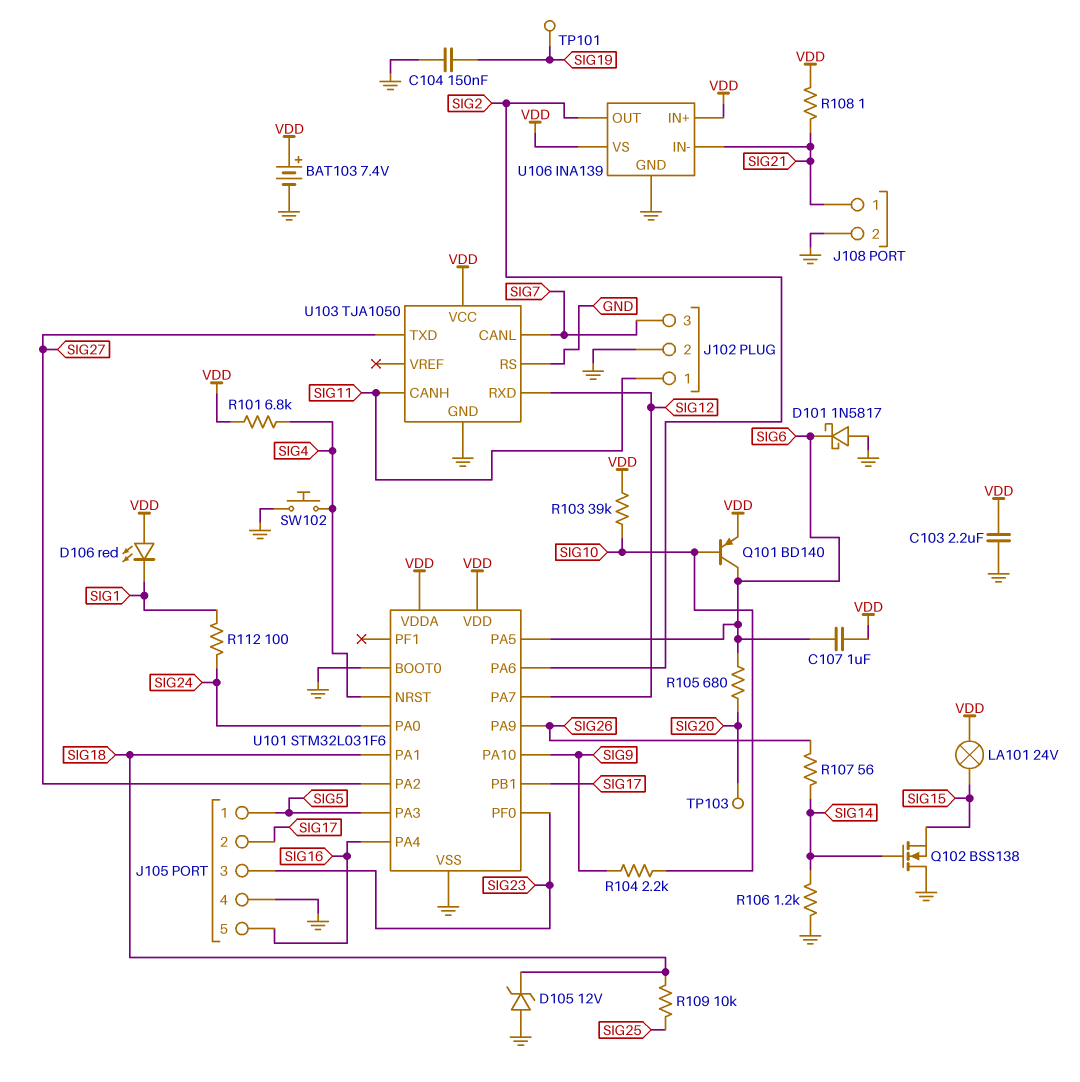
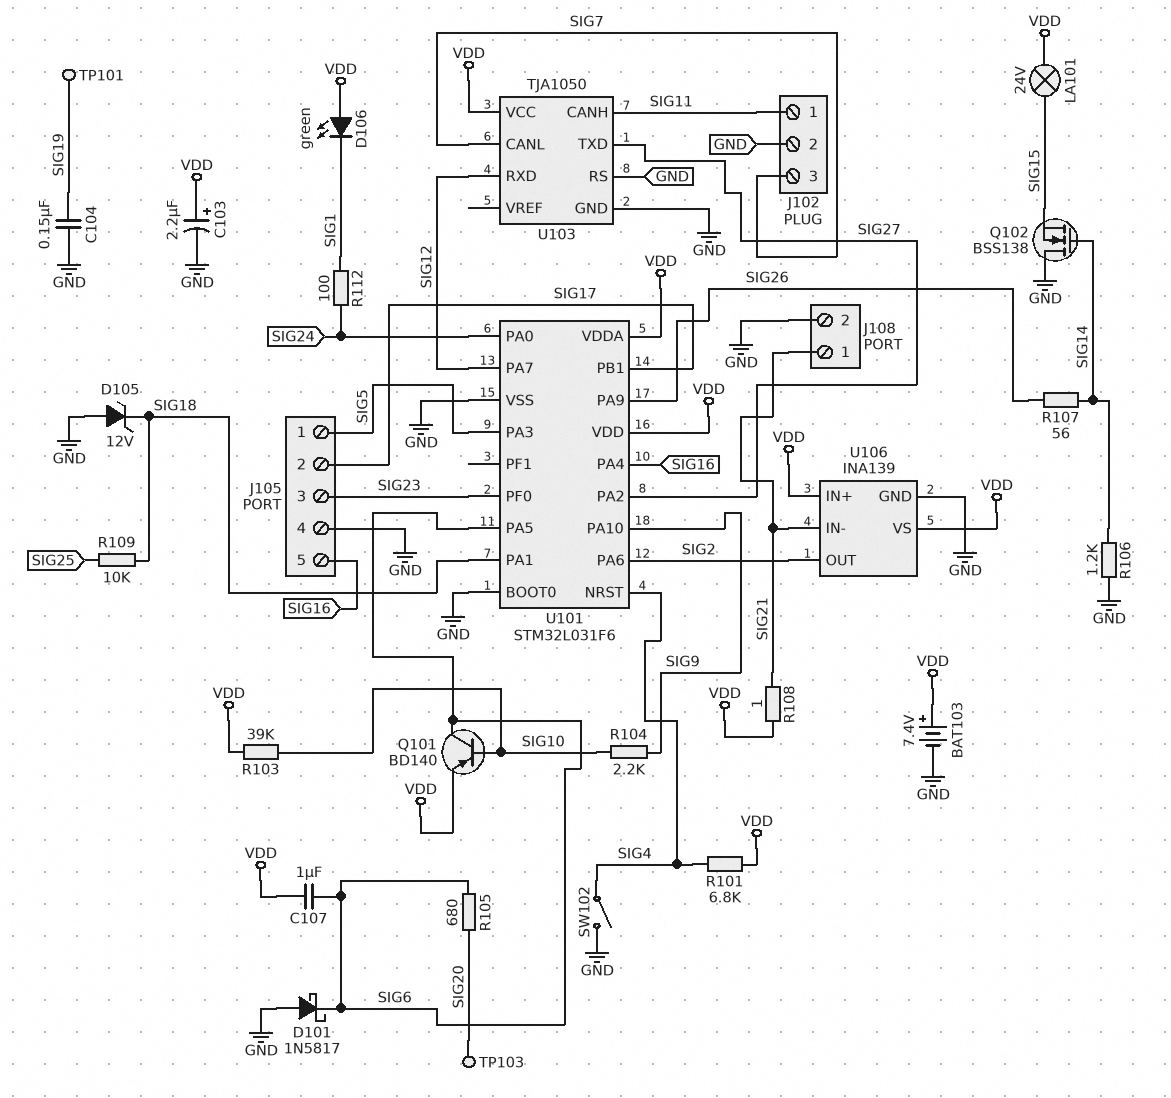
C103: 2.2uF (GND, VDD) -> 2.2uF (plus VDD, minus GND)
D106: LED red (A VDD, K SIG1) -> LED green (A VDD, K SIG1)
SW102: button (GND, SIG4) -> switch (GND, SIG4)

